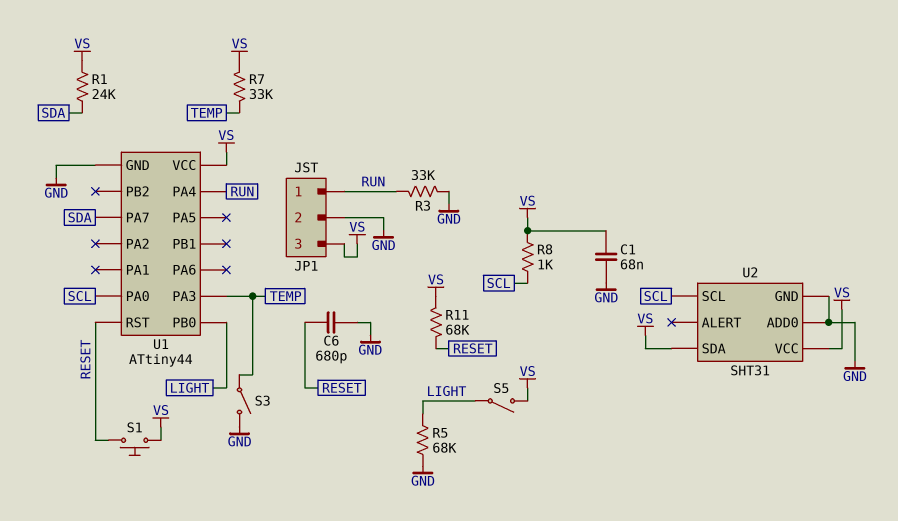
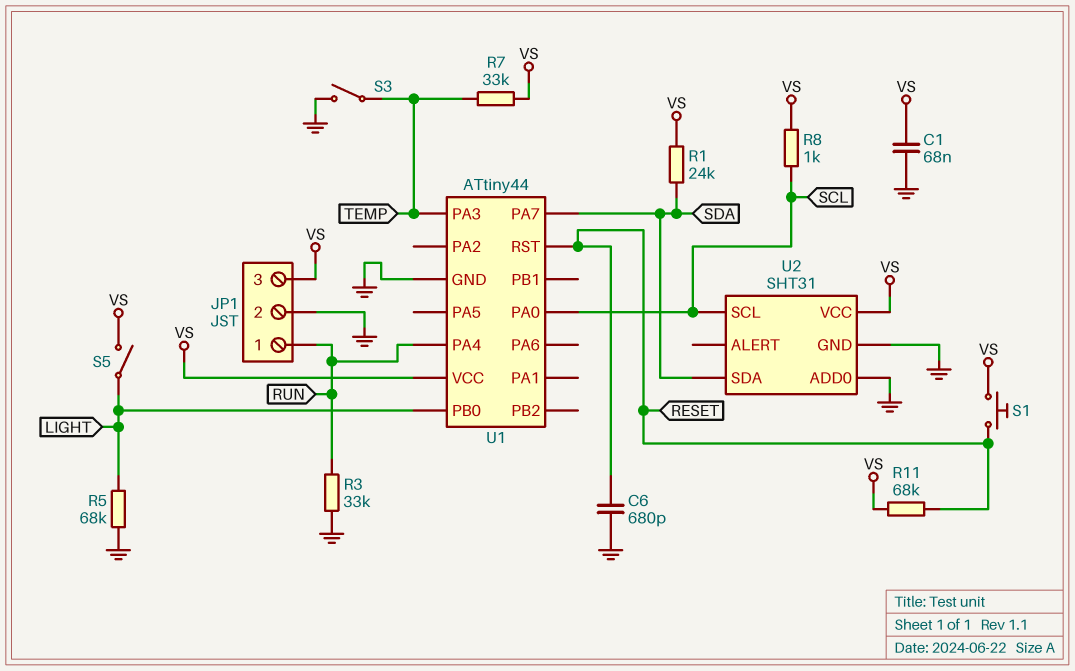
U2 pin SDA: VS -> SDA

